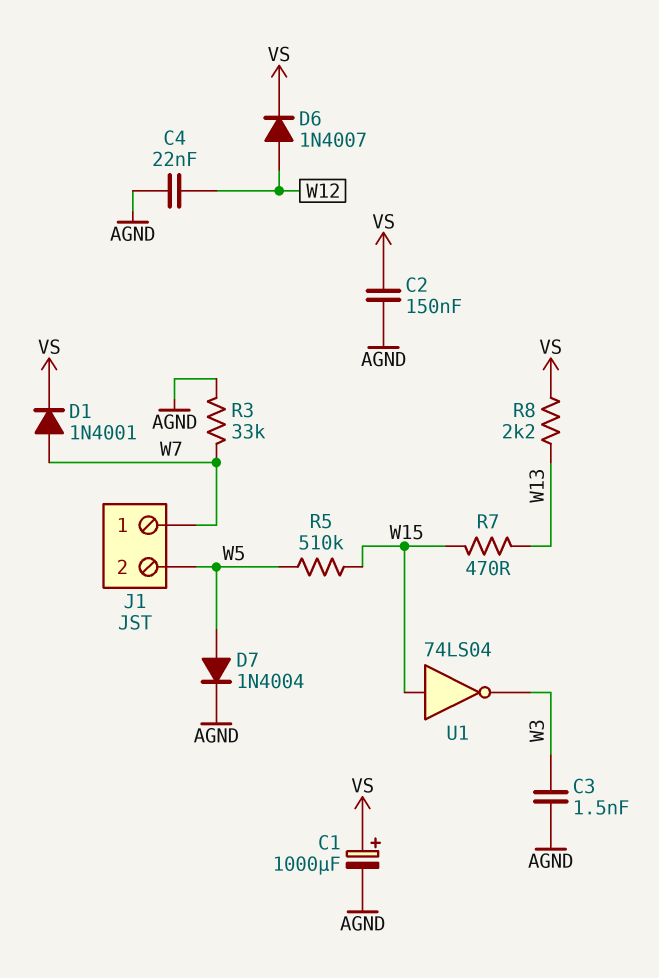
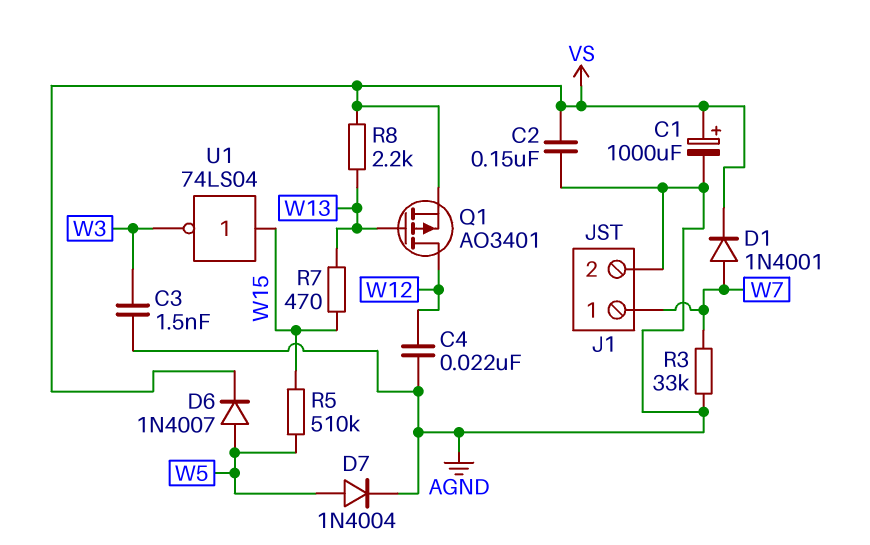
D6: diode 1N4007 (A W12, K VS) -> diode 1N4007 (A W5, K VS)
J1 pin 2: W5 -> AGND
Q1: none -> PMOS AO3401 (G W13, D W12, S VS)

